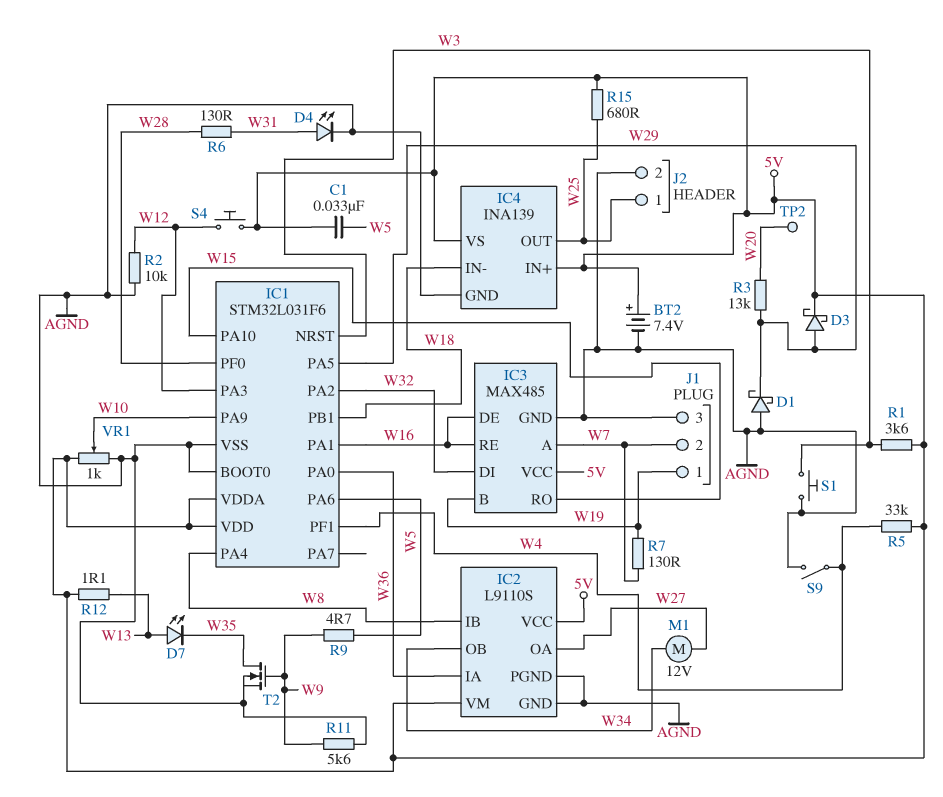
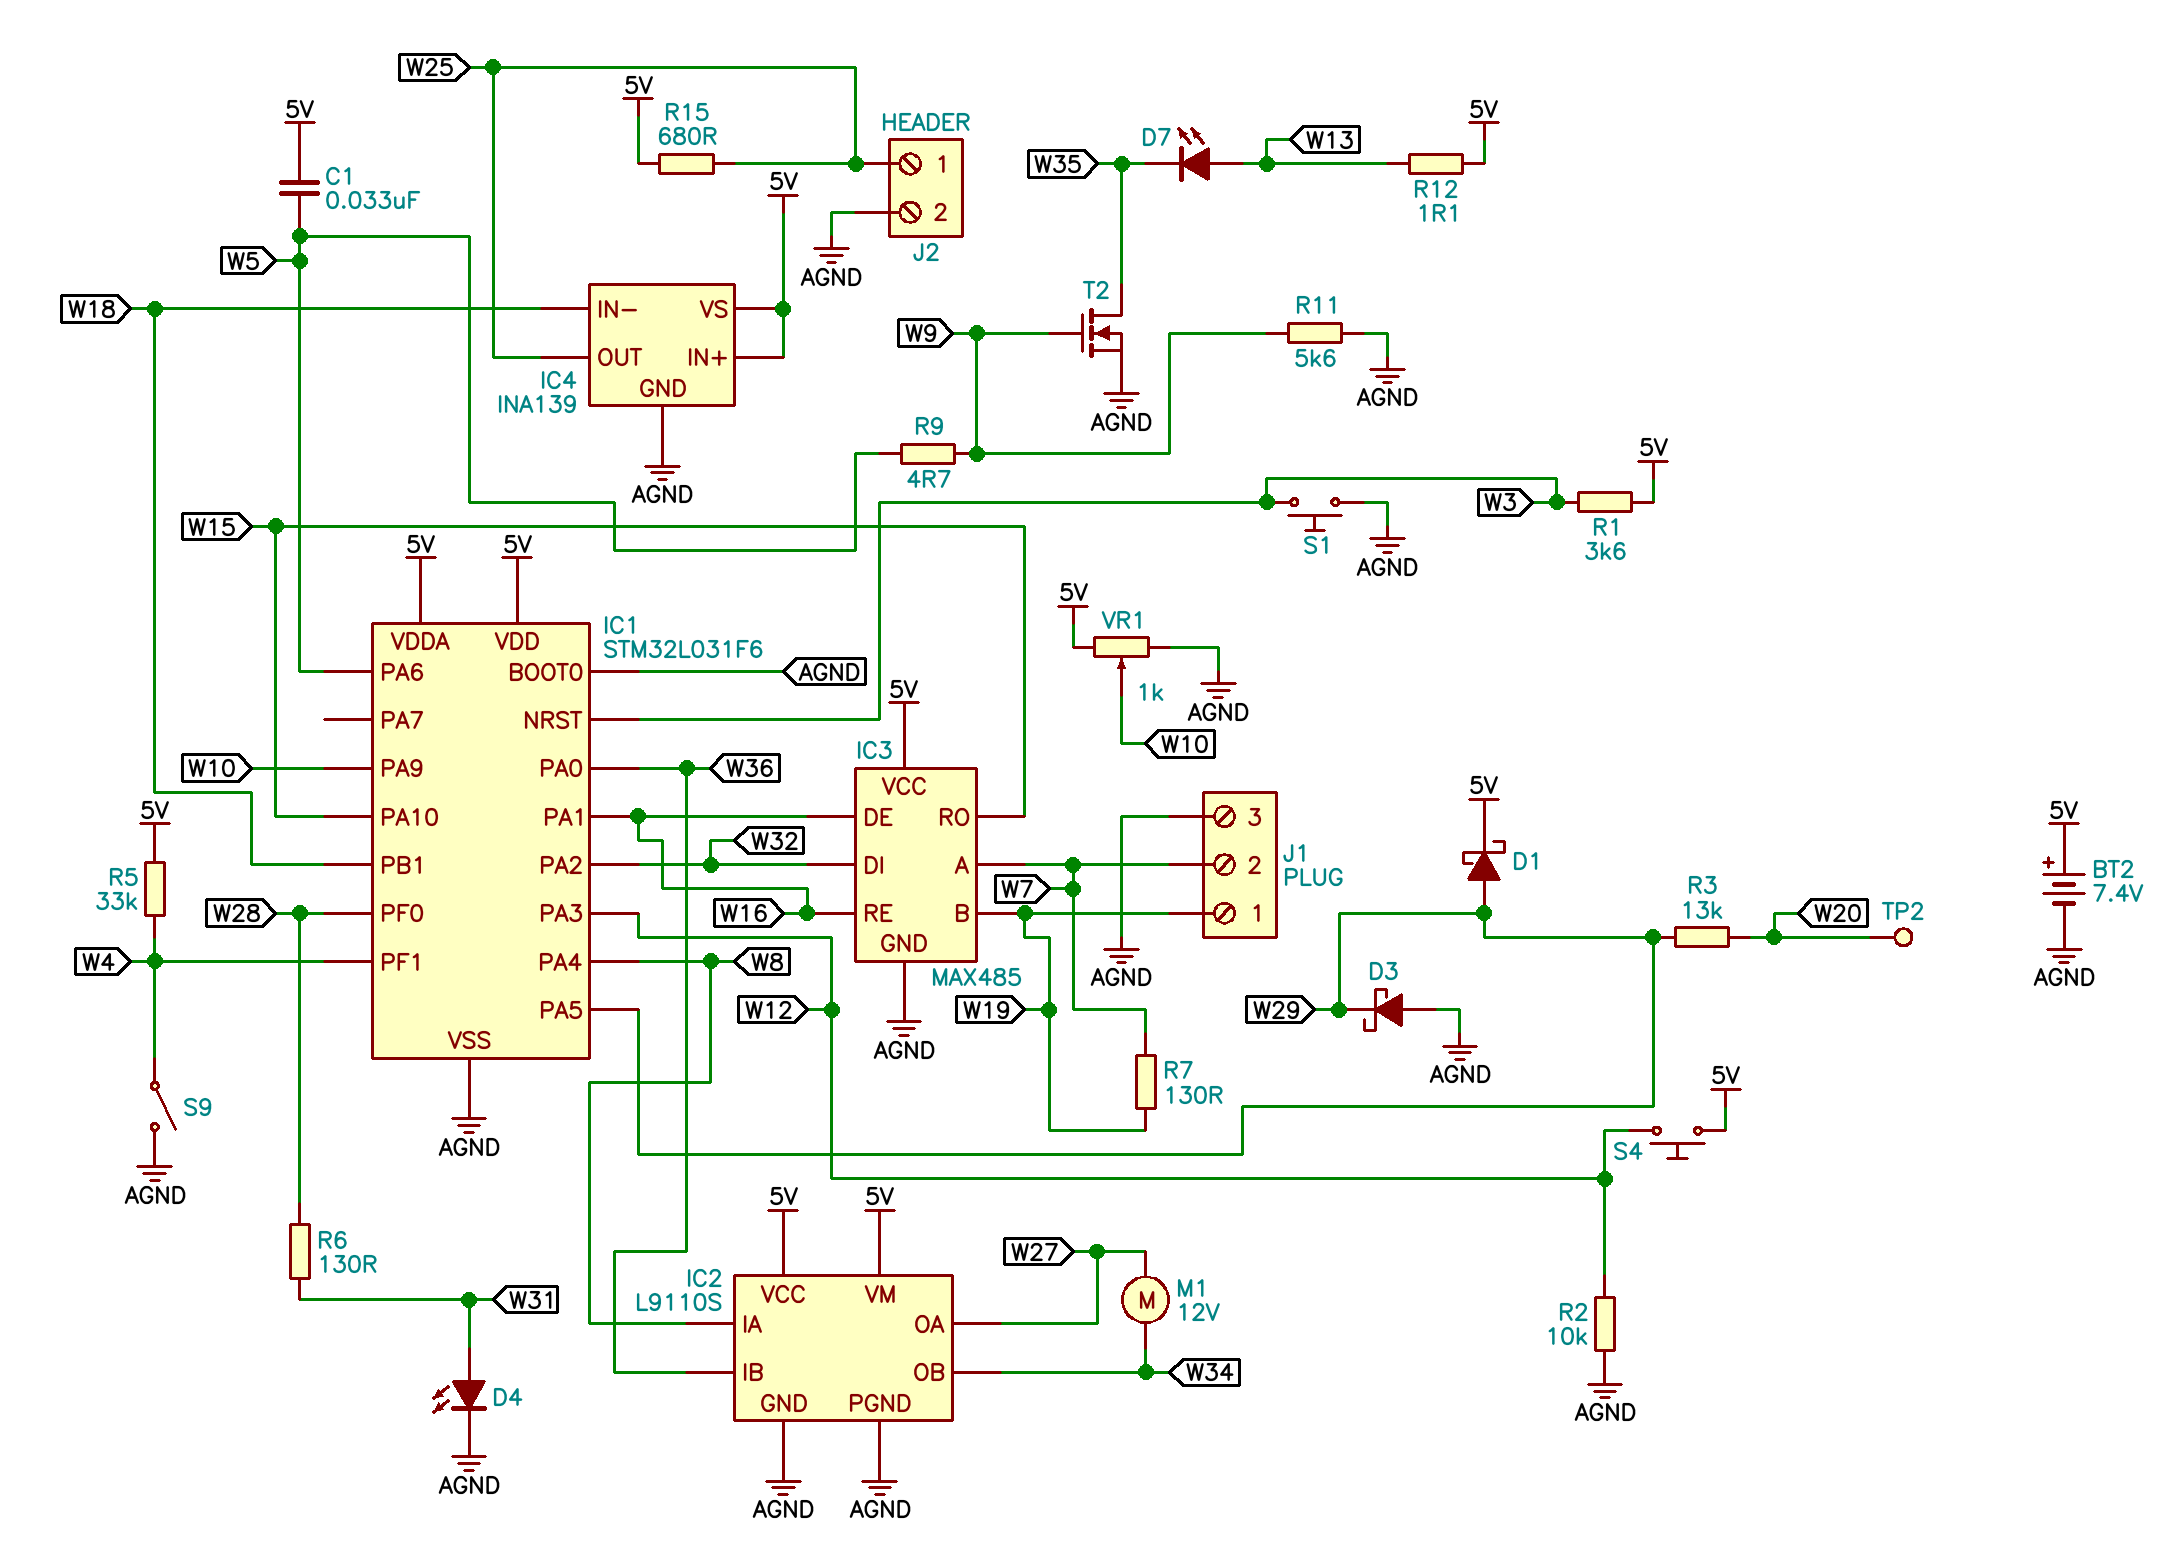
D1: schottky (A AGND, K W29) -> schottky (A W29, K 5V)
D3: schottky (A W29, K 5V) -> schottky (A AGND, K W29)
IC2 pin IA: W36 -> W8
IC2 pin IB: W8 -> W36

